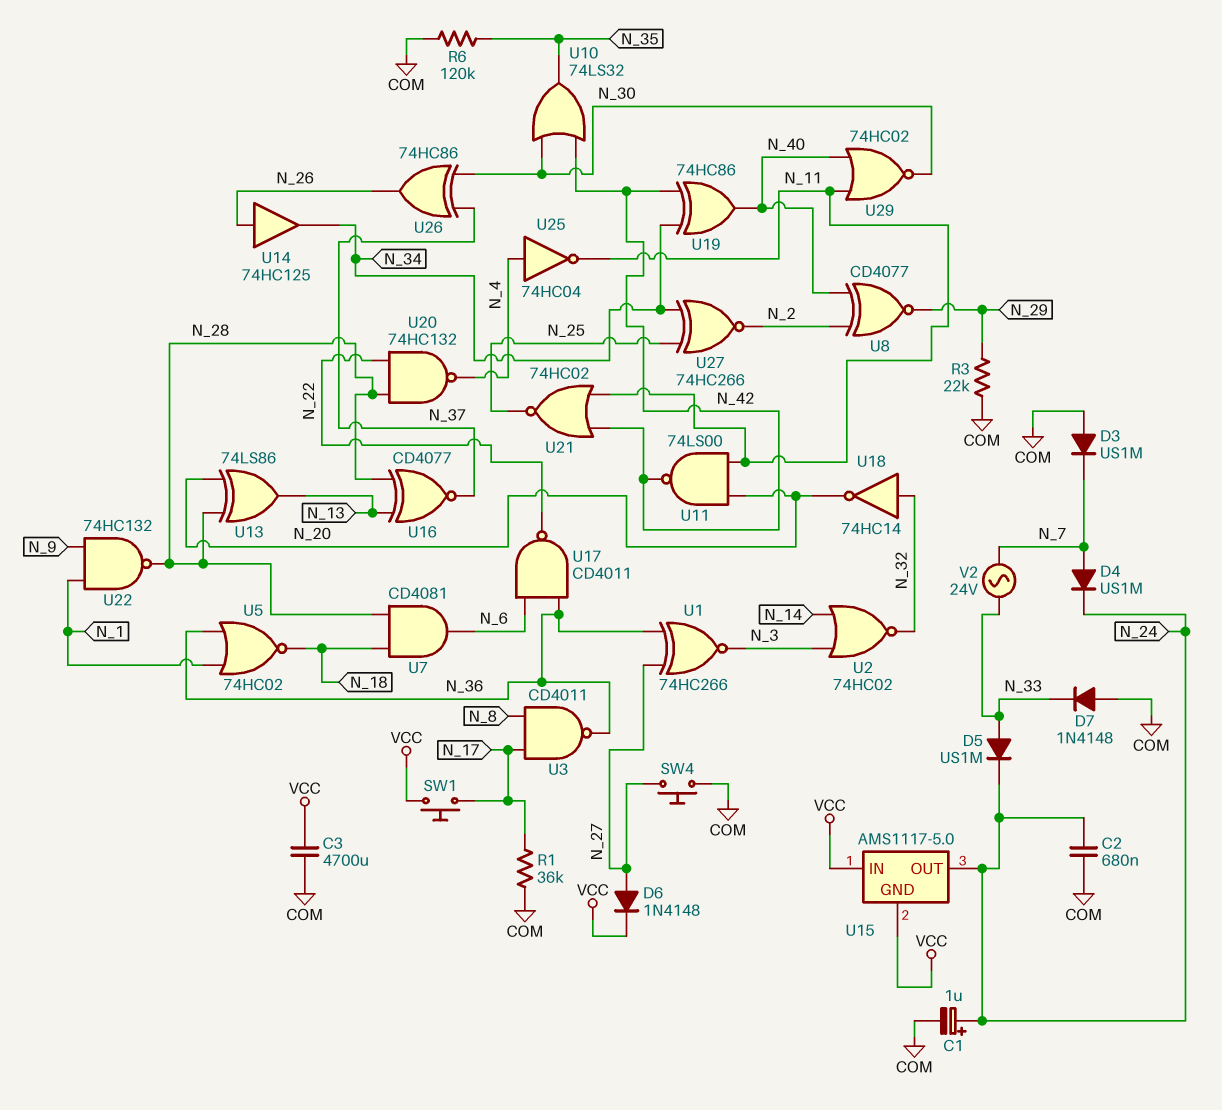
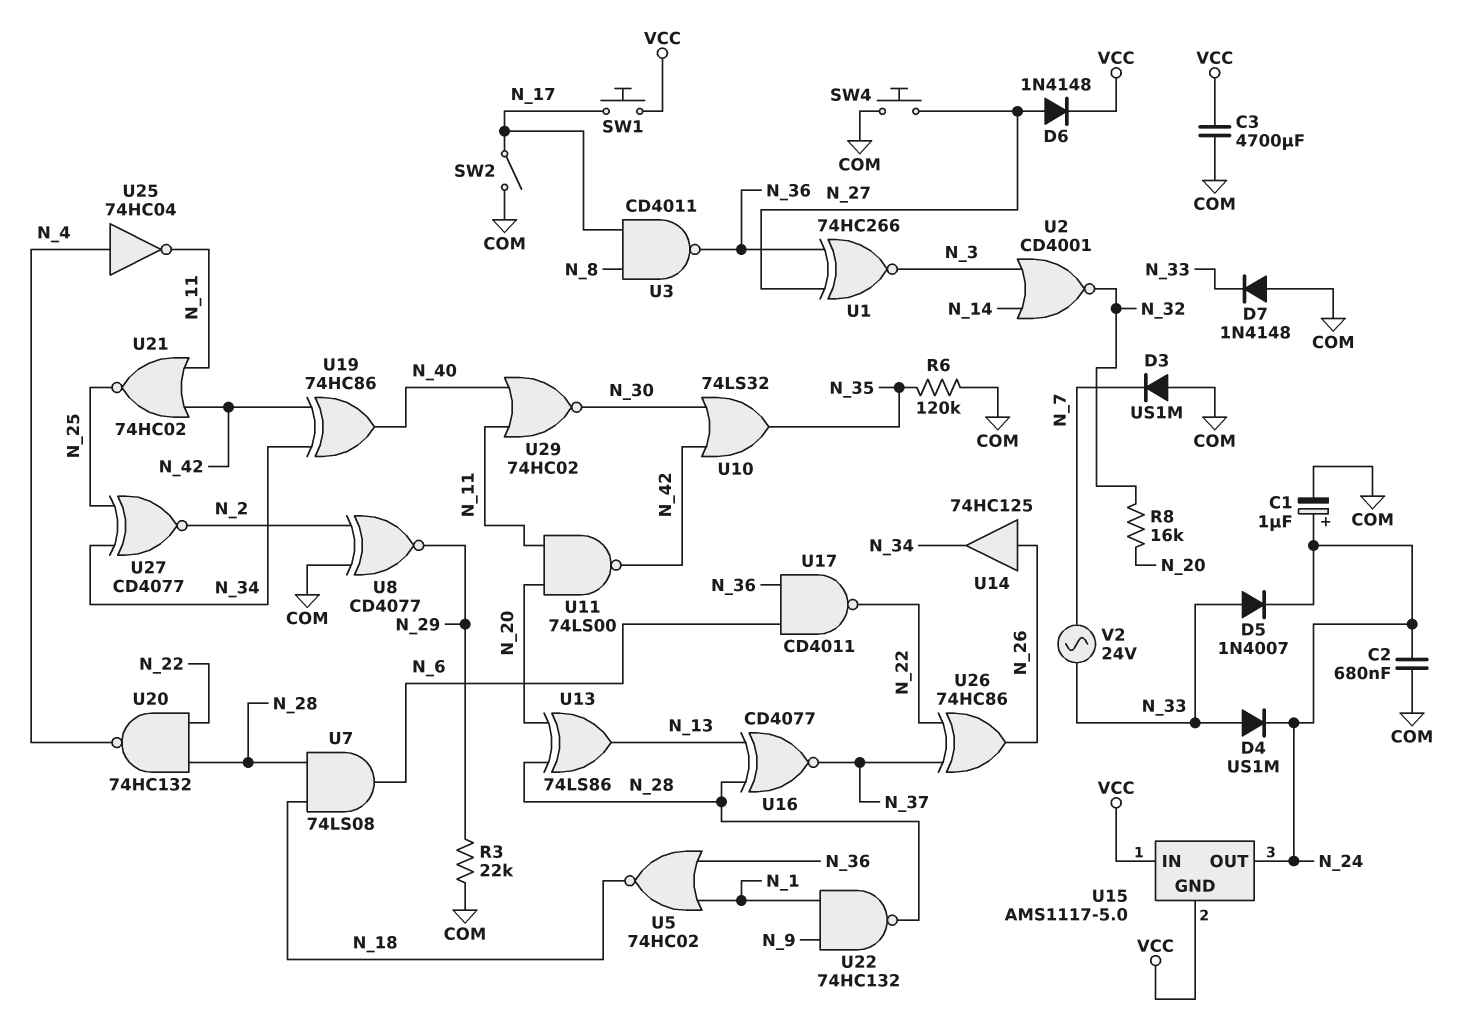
D4: diode US1M (A N_7, K N_24) -> diode US1M (A N_33, K N_24)
D5: diode US1M (A N_33, K N_24) -> diode 1N4007 (A N_33, K N_24)
R1: 36k (COM, N_17) -> none
R8: none -> 16k (N_20, N_32)
SW2: none -> switch (COM, N_17)
U2: NOR 74HC02 (in N_3, in N_14, out N_32) -> NOR CD4001 (in N_3, in N_14, out N_32)
U7: AND CD4081 (in N_18, in N_28, out N_6) -> AND 74LS08 (in N_18, in N_28, out N_6)
U8: XNOR CD4077 (in N_2, in N_40, out N_29) -> XNOR CD4077 (in COM, in N_2, out N_29)
U18: NOT 74HC14 (in N_32, out N_20) -> none
U26: XOR 74HC86 (in N_30, in N_37, out N_26) -> XOR 74HC86 (in N_22, in N_37, out N_26)
U27: XNOR 74HC266 (in N_25, in N_34, out N_2) -> XNOR CD4077 (in N_25, in N_34, out N_2)

